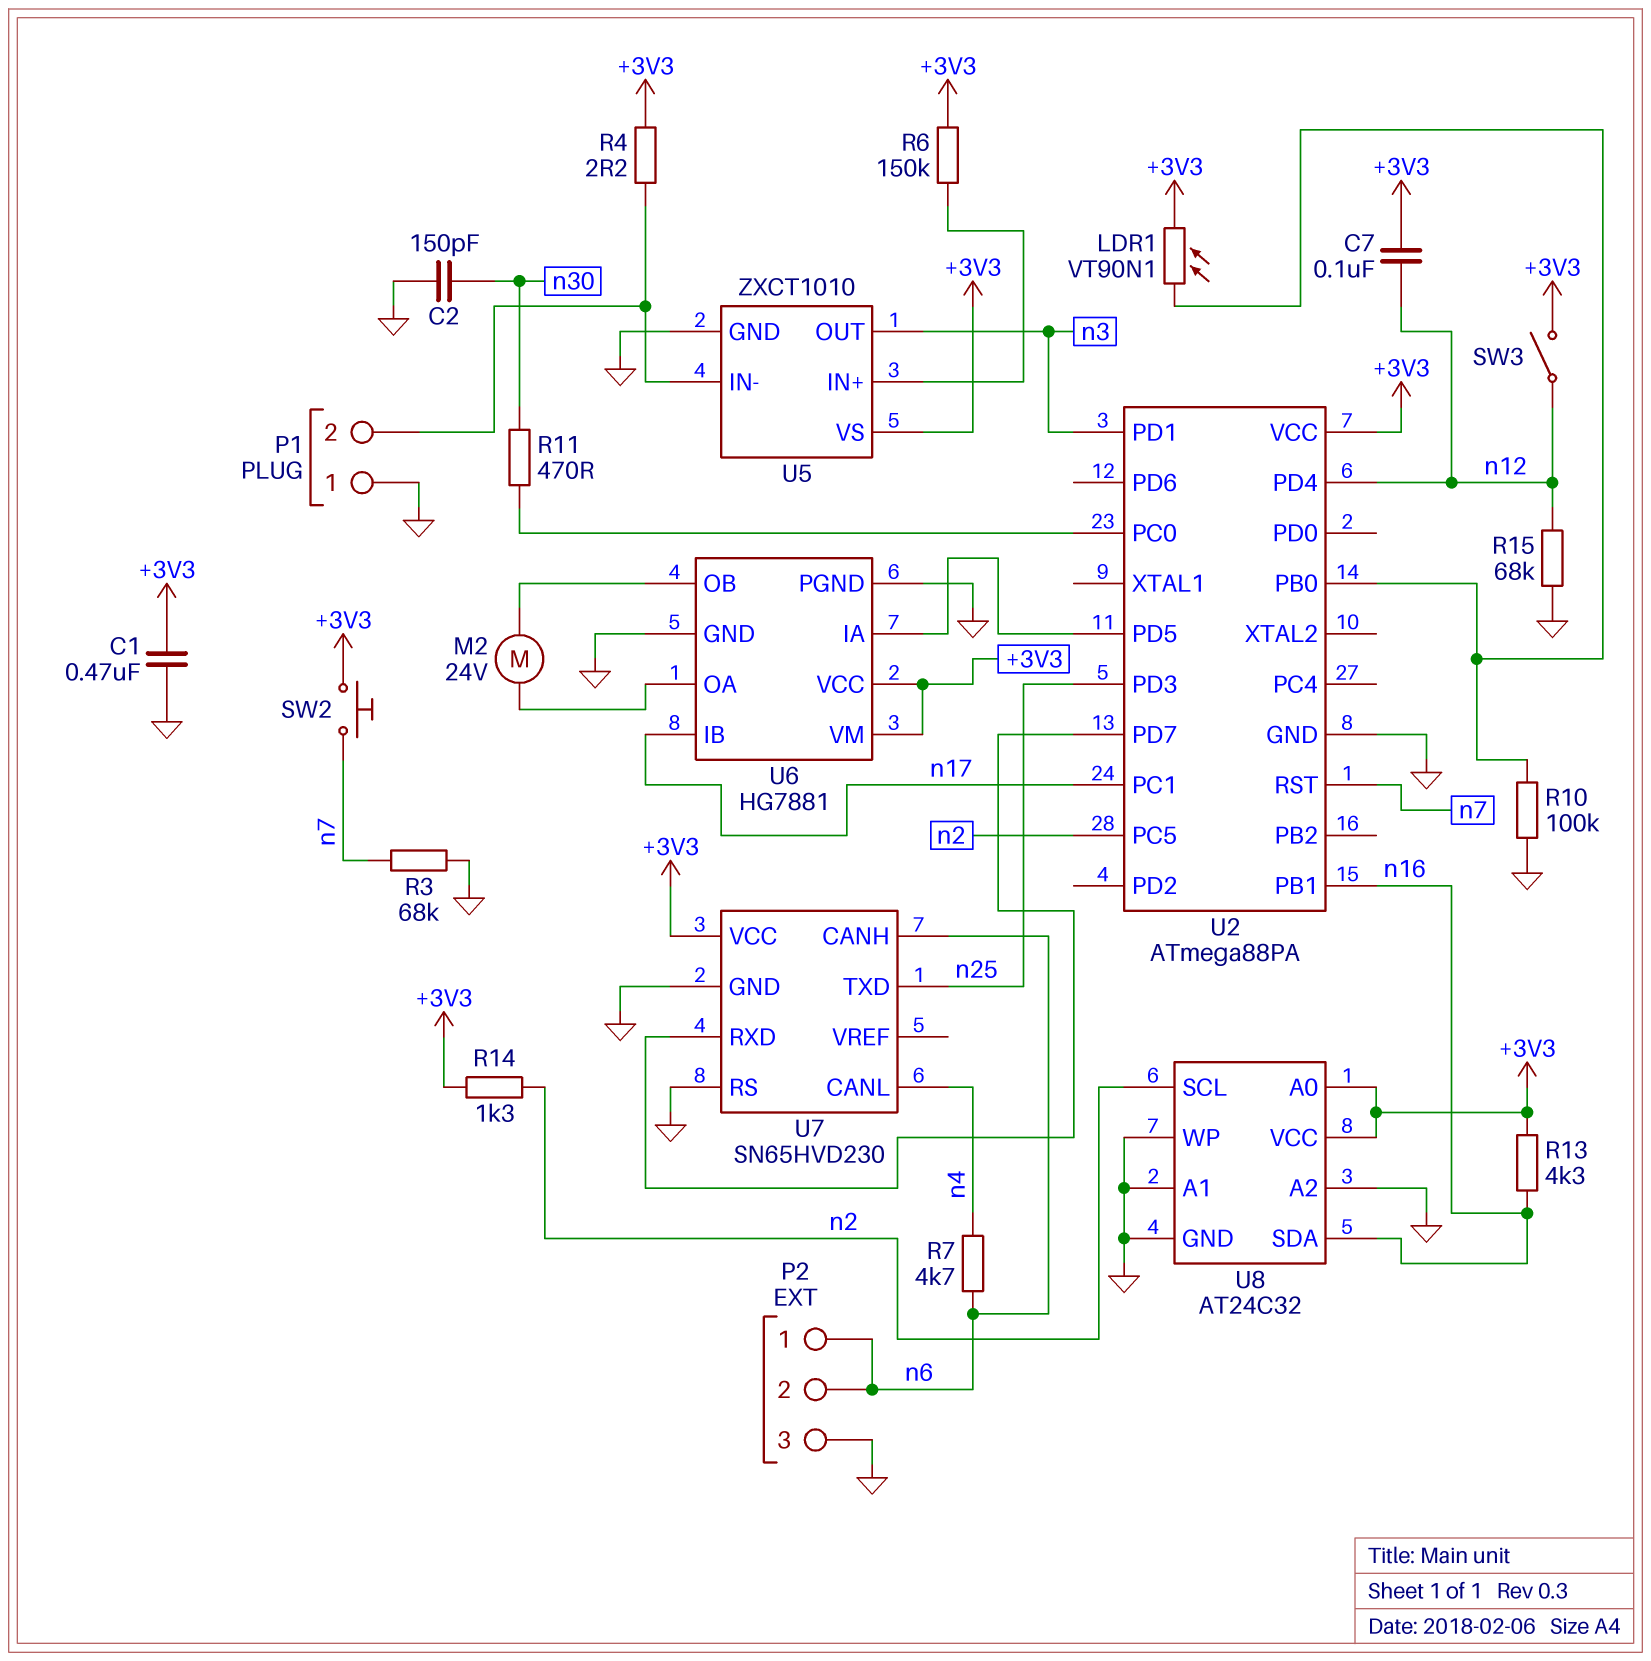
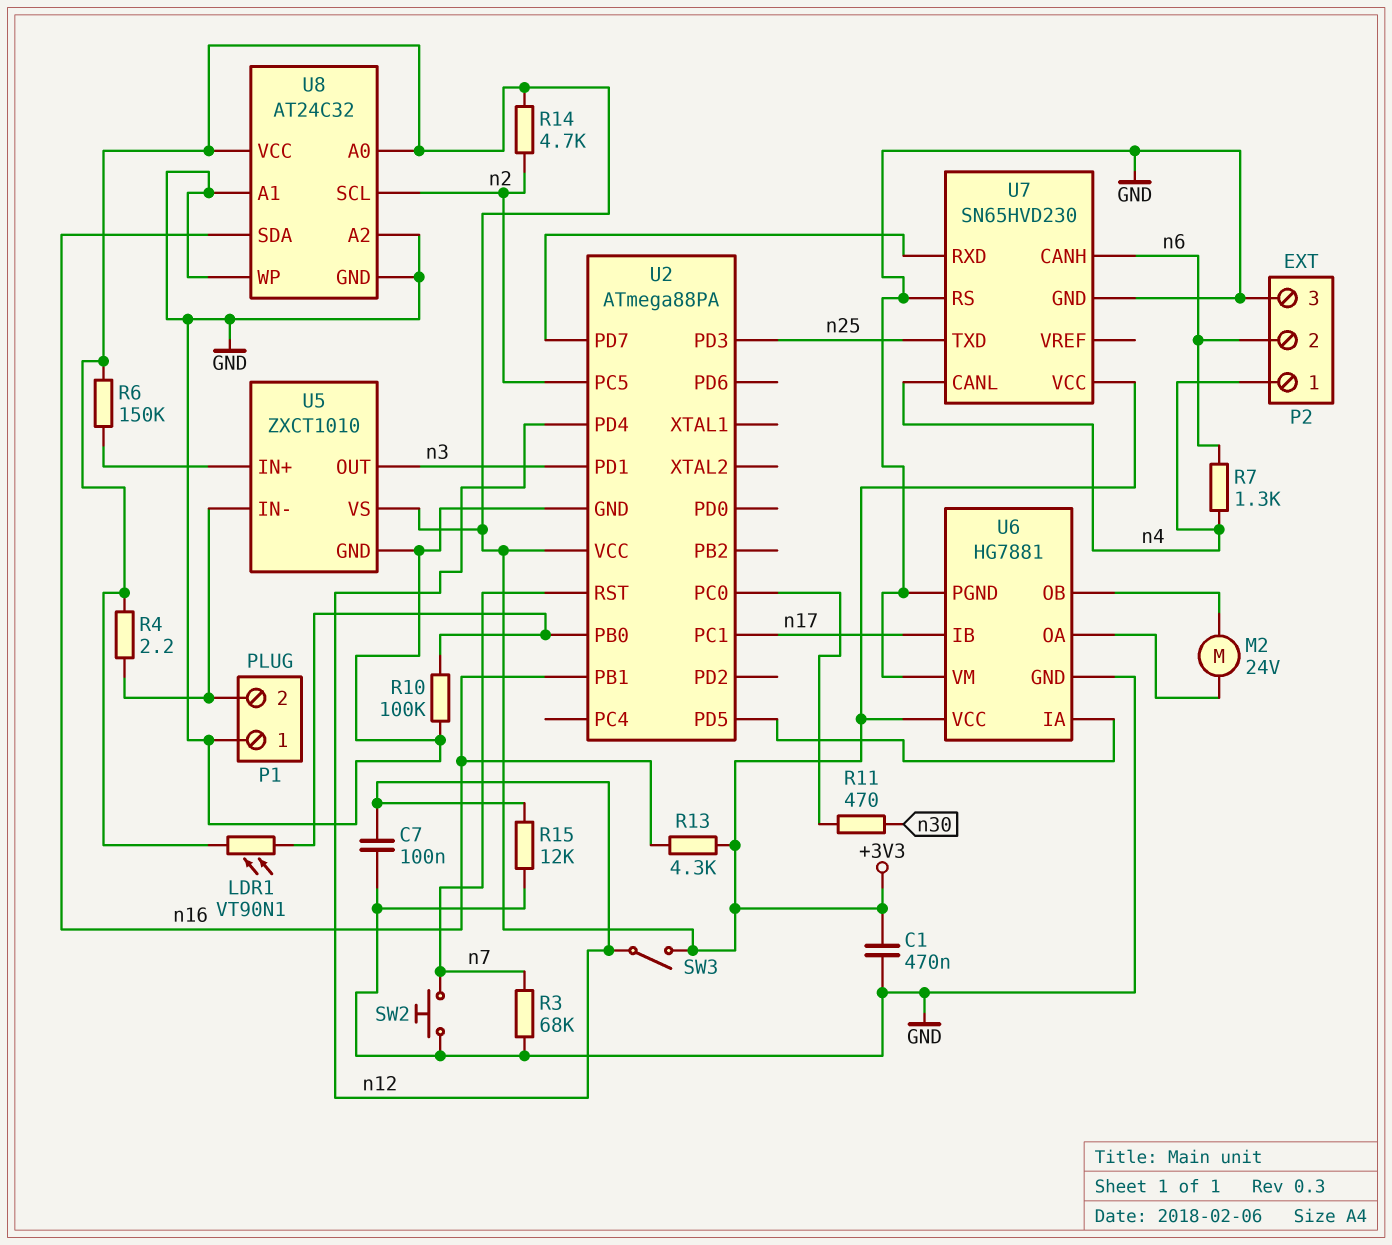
C2: 150pF (GND, n30) -> none
C7: 100nF (+3V3, n12) -> 100nF (GND, n12)
P2 pin 1: n6 -> n4
R7: 4.7k (n4, n6) -> 1.3k (n4, n6)
R14: 1.3k (+3V3, n2) -> 4.7k (+3V3, n2)
R15: 68k (GND, n12) -> 12k (GND, n12)
SW2: button (+3V3, n7) -> button (GND, n7)
U6 pin VM: +3V3 -> GND

